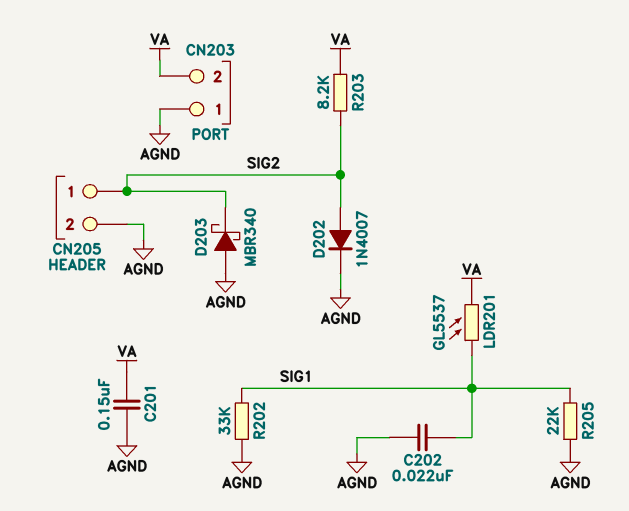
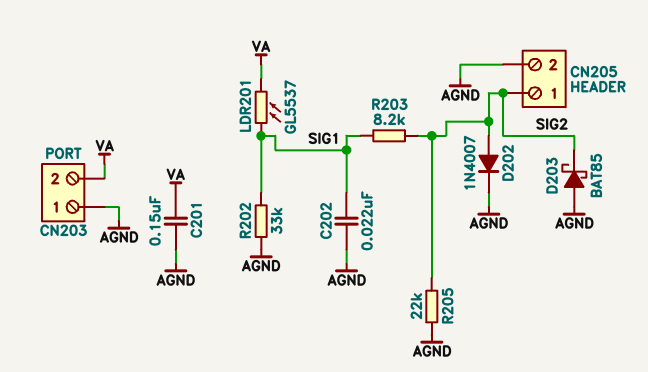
D203: schottky MBR340 (A AGND, K SIG2) -> schottky BAT85 (A AGND, K SIG2)
R203: 8.2k (SIG2, VA) -> 8.2k (SIG1, SIG2)
R205: 22k (AGND, SIG1) -> 22k (AGND, SIG2)

